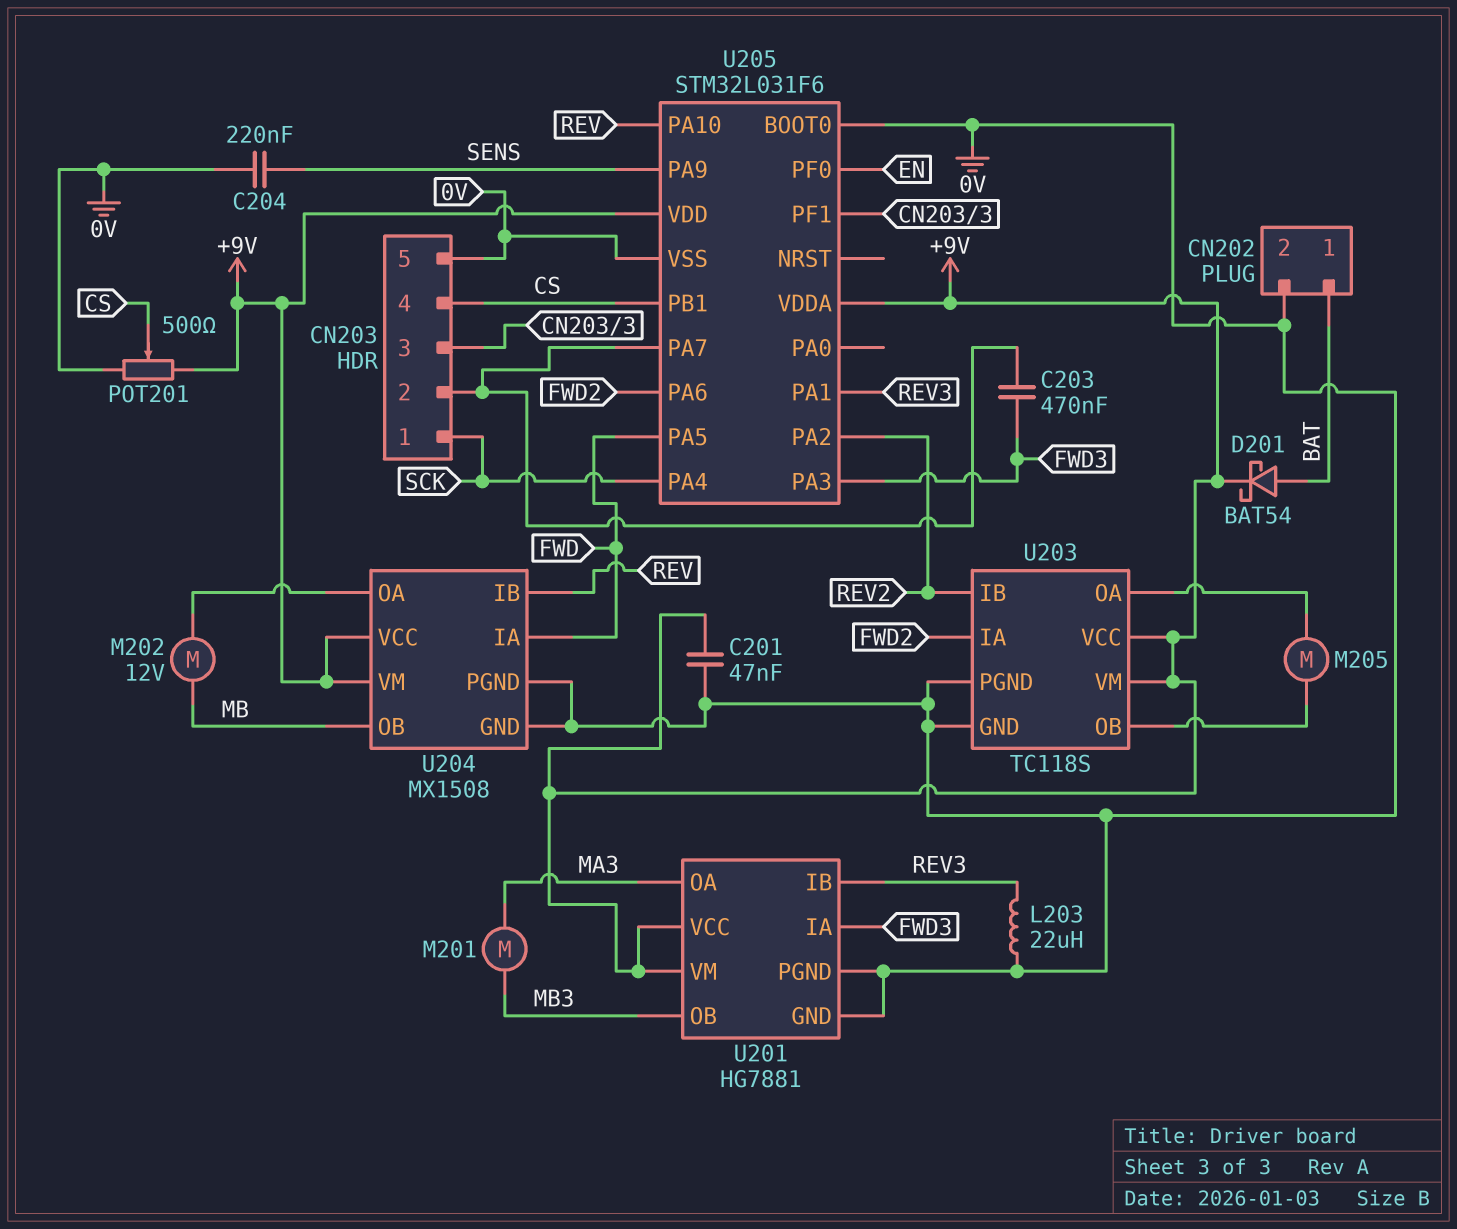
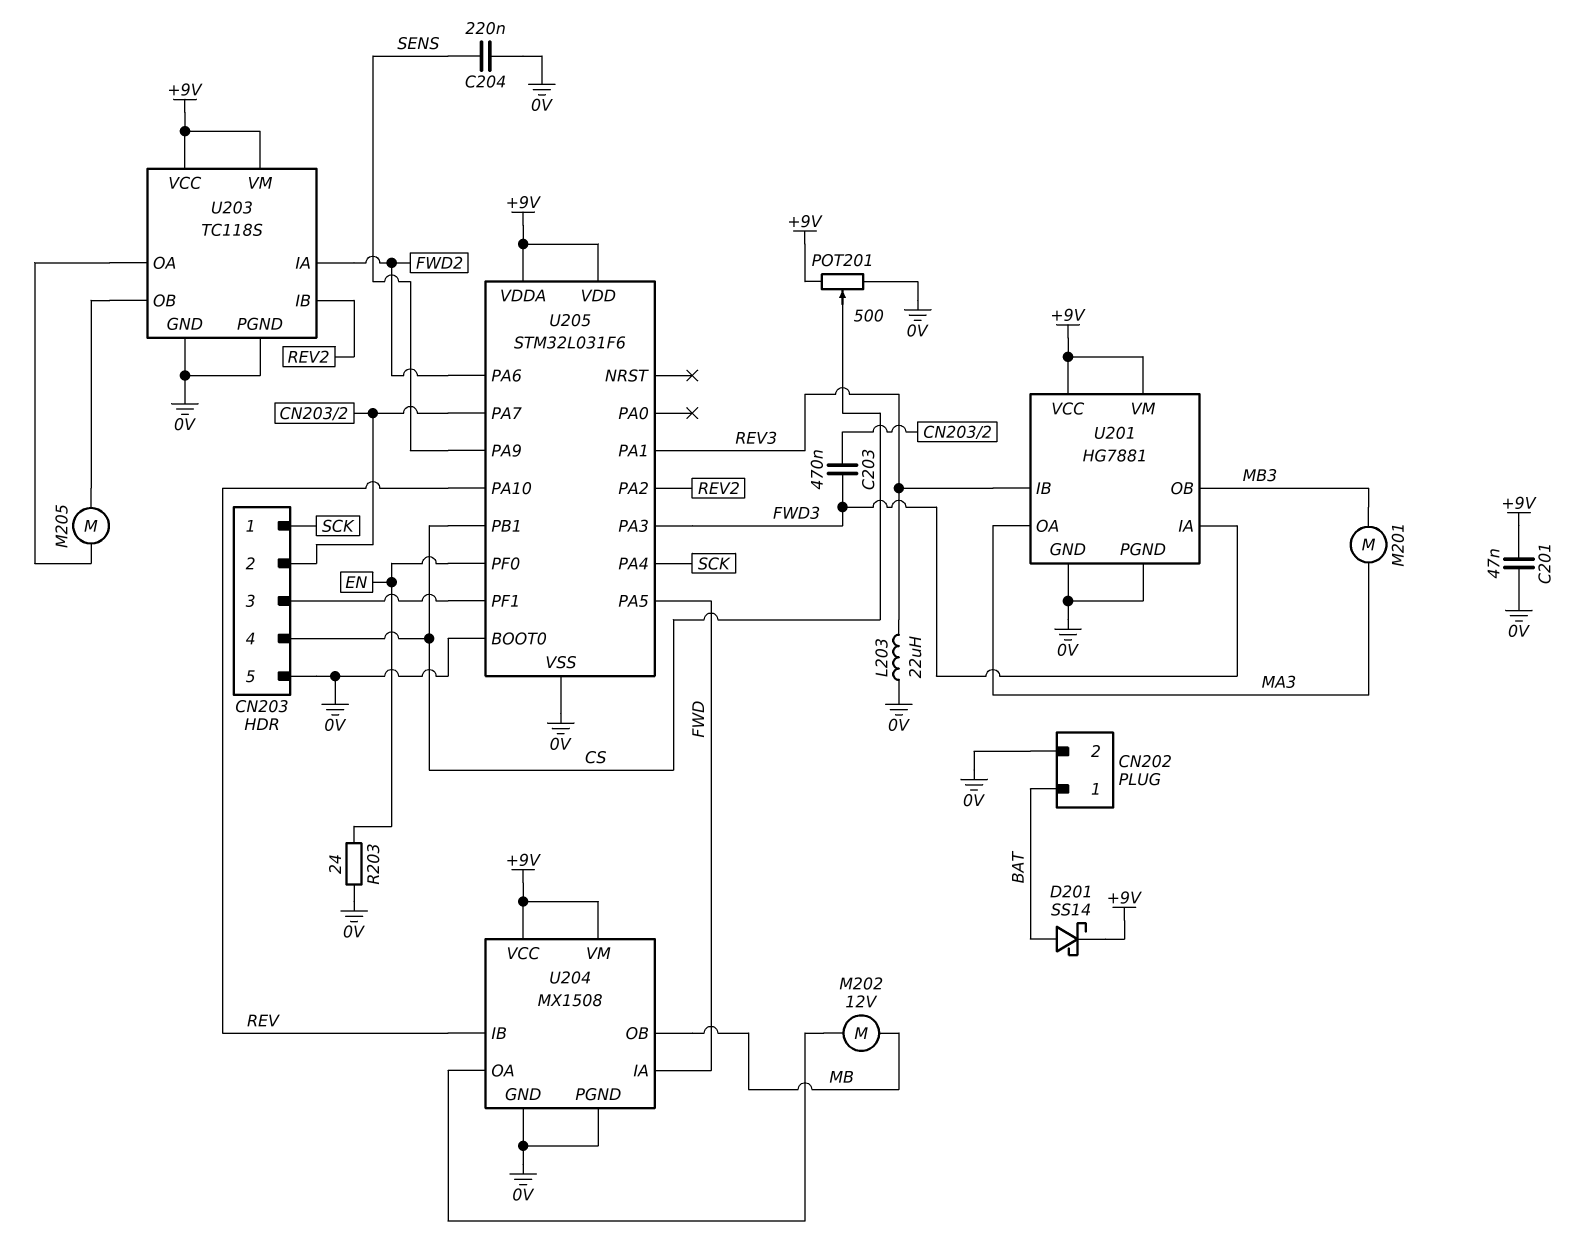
D201: schottky BAT54 (A BAT, K +9V) -> schottky SS14 (A BAT, K +9V)
R203: none -> 24 (0V, EN)

